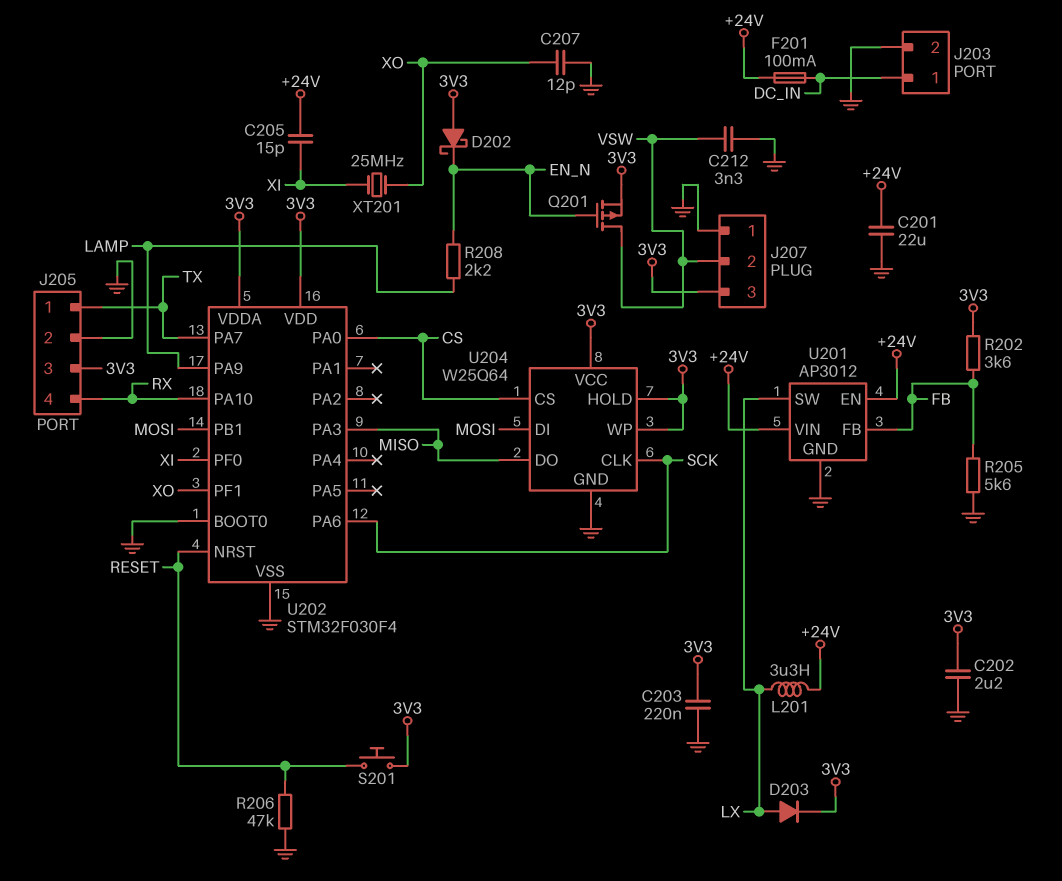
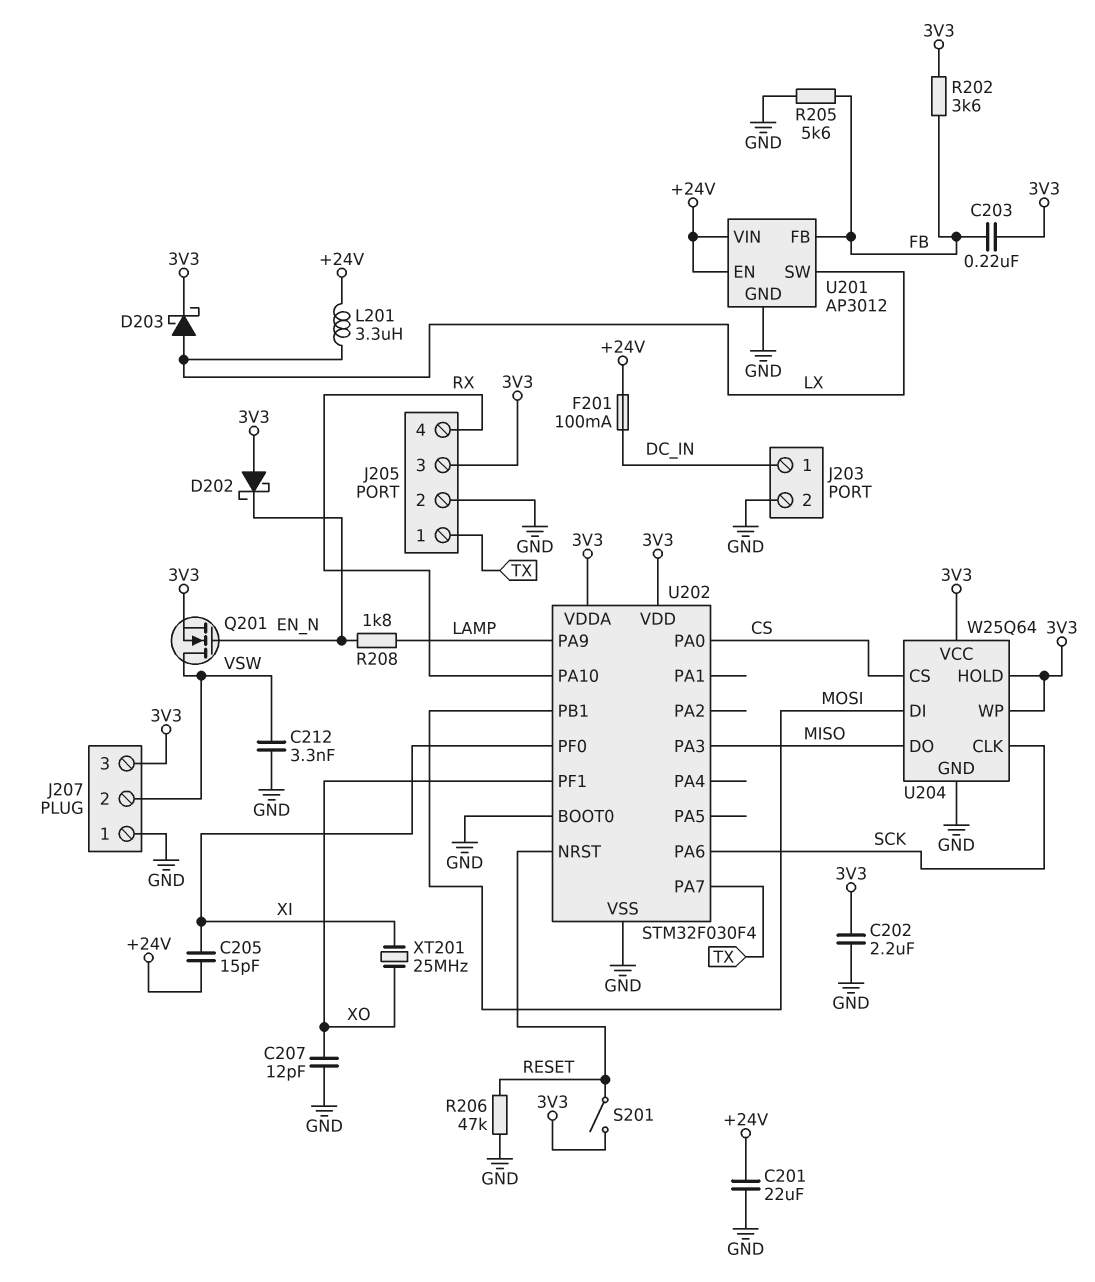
C203: 220nF (3V3, GND) -> 220nF (3V3, FB)
D203: diode (A LX, K 3V3) -> schottky (A LX, K 3V3)
Q201: PMOS (G EN_N, D VSW, S 3V3) -> NMOS (G EN_N, D VSW, S 3V3)
R208: 2.2k (EN_N, LAMP) -> 1.8k (EN_N, LAMP)
S201: button (3V3, RESET) -> switch (3V3, RESET)

